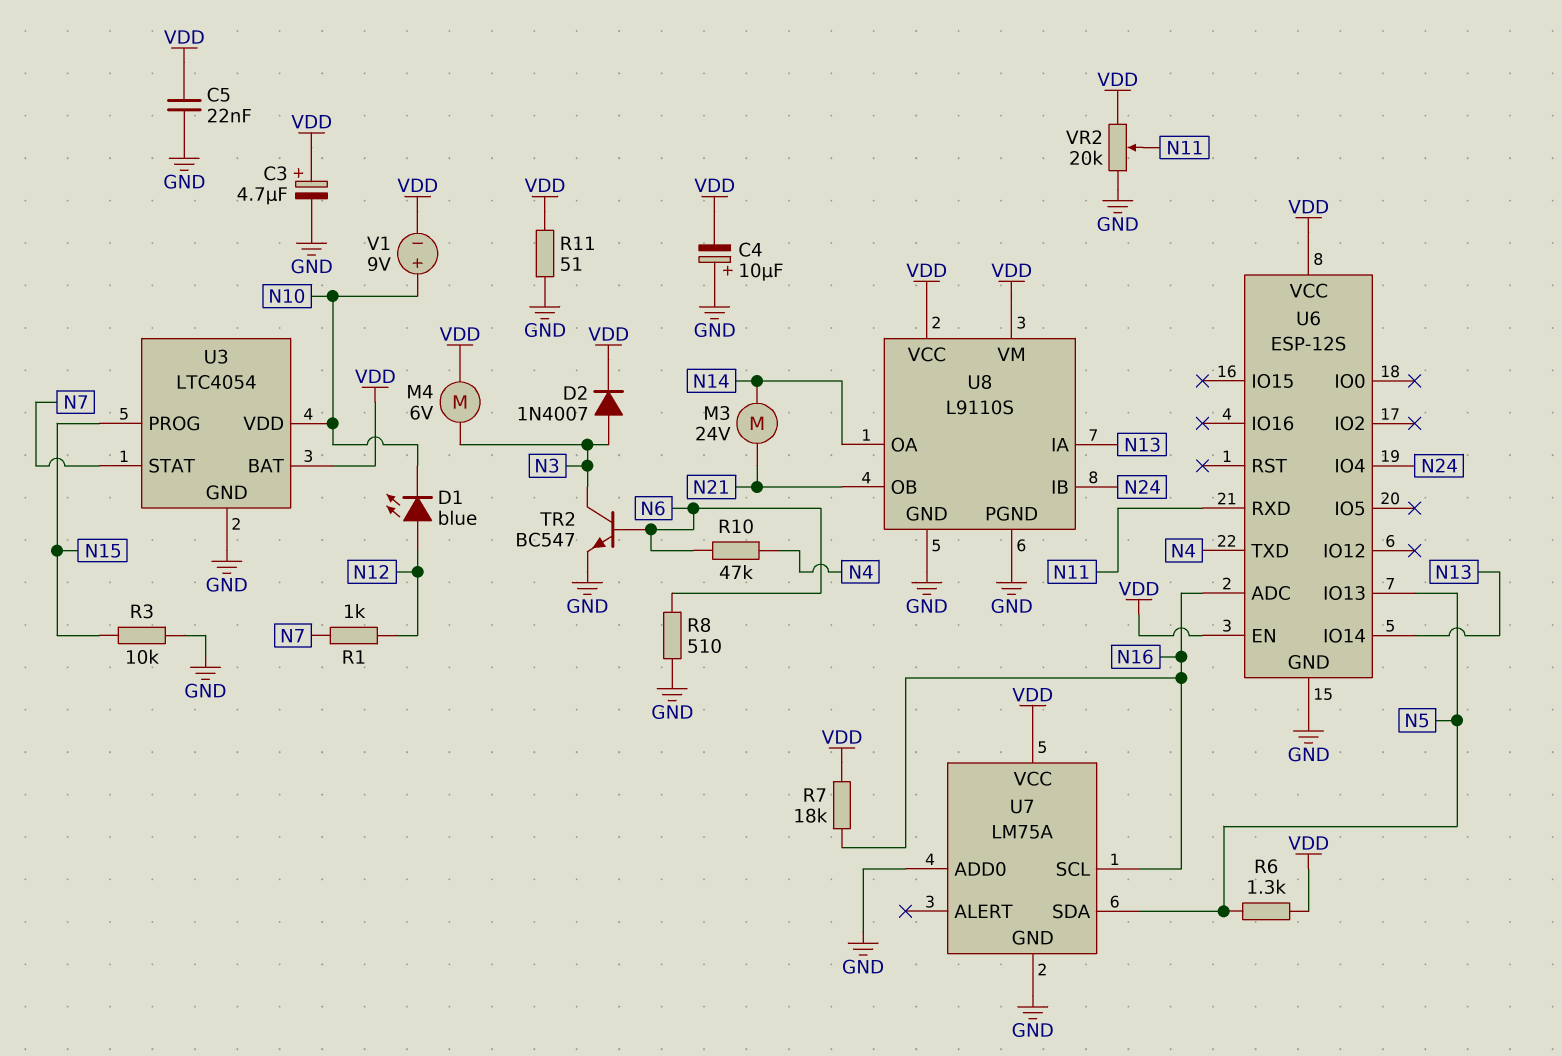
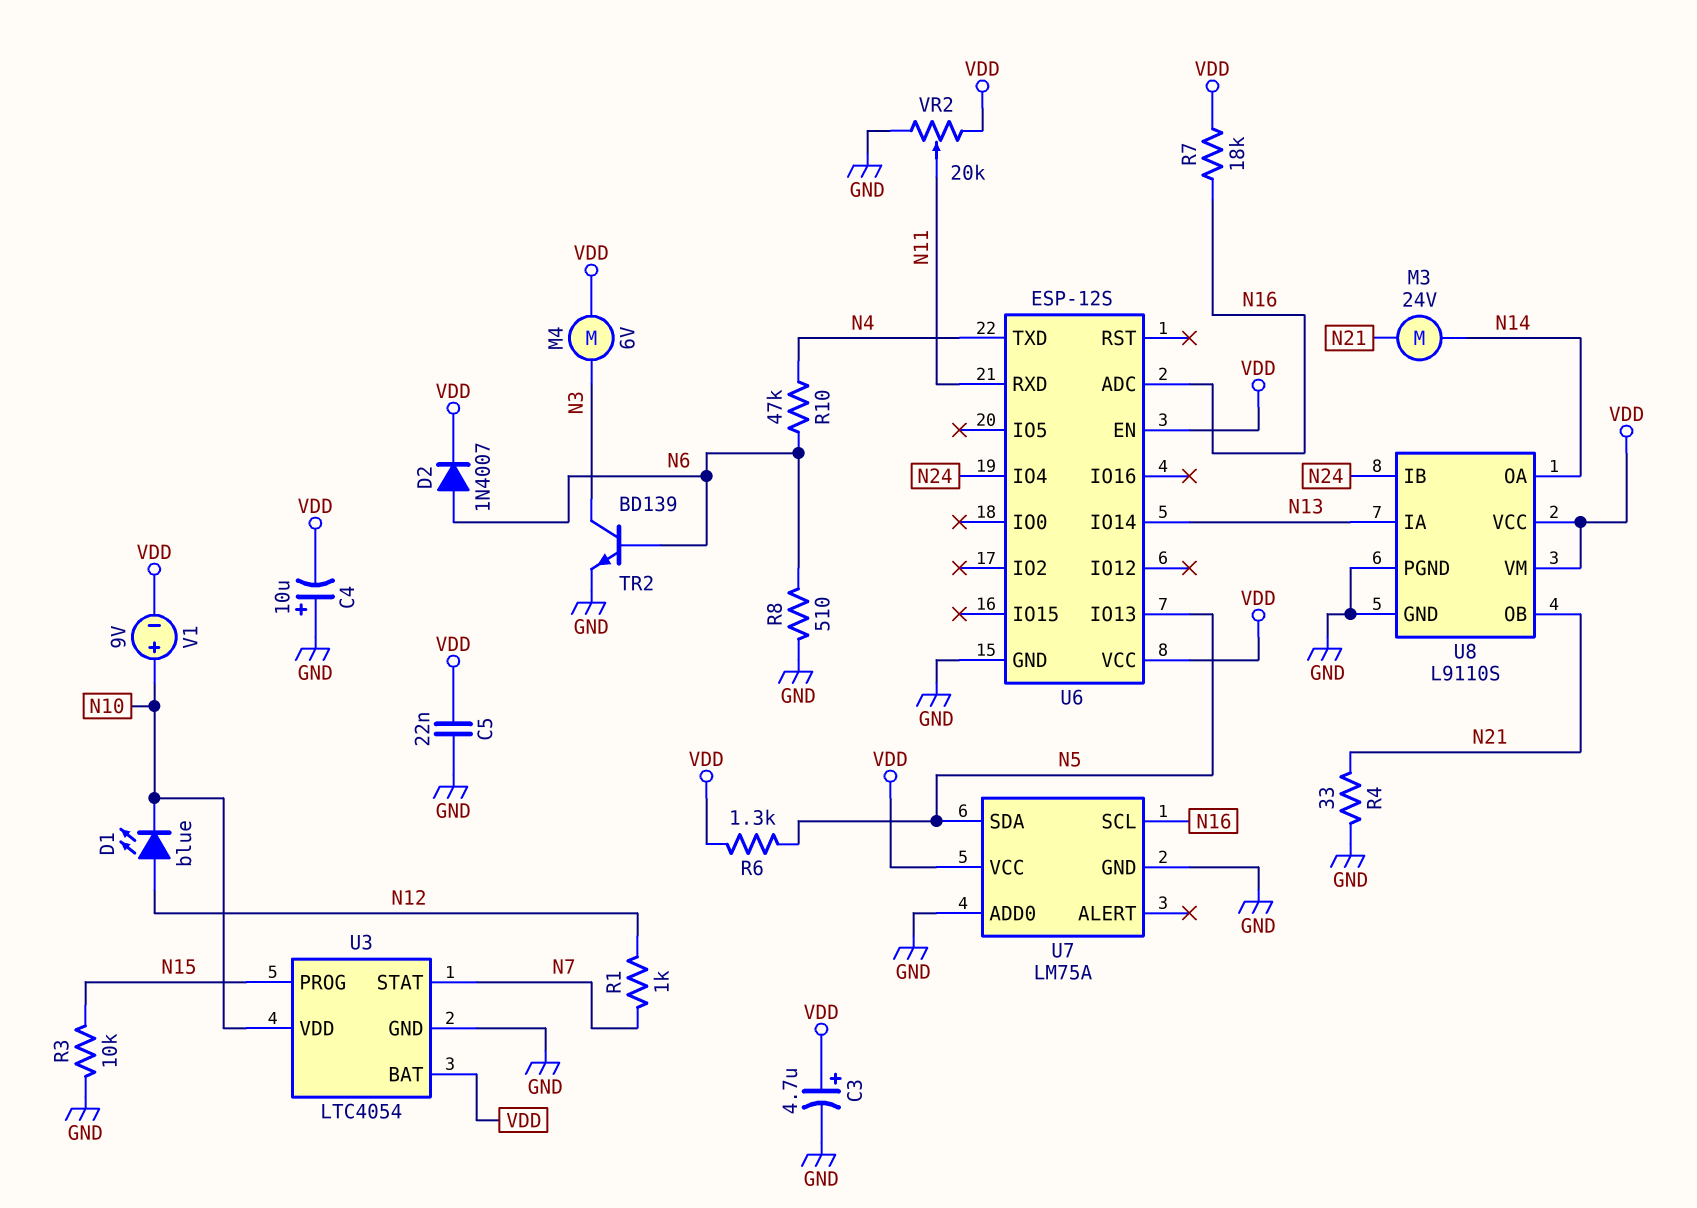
D2: diode 1N4007 (A N3, K VDD) -> diode 1N4007 (A N6, K VDD)
R4: none -> 33 (GND, N21)
R11: 51 (GND, VDD) -> none
TR2: NPN BC547 (B N6, C N3, E GND) -> NPN BD139 (B N6, C N3, E GND)

